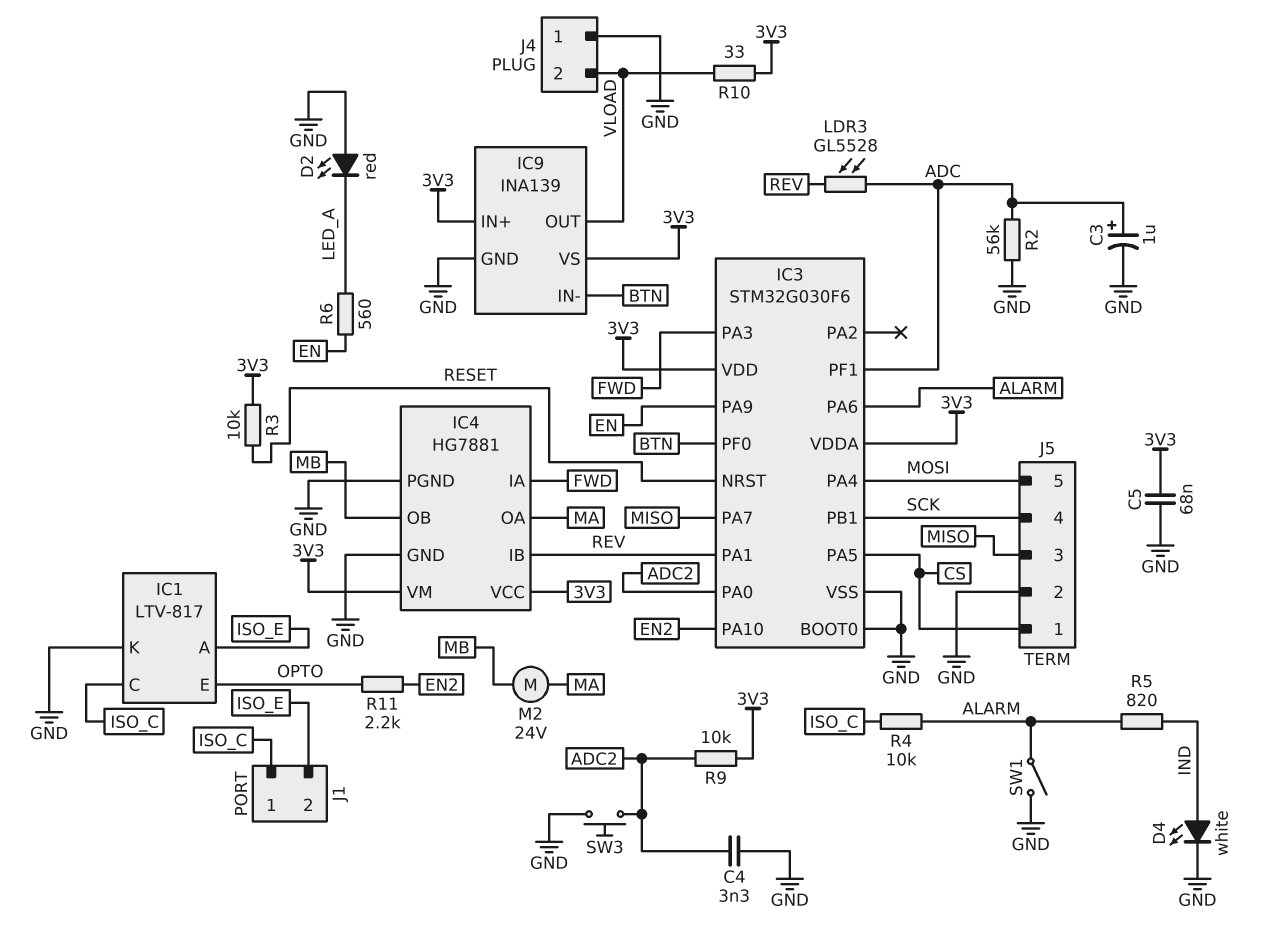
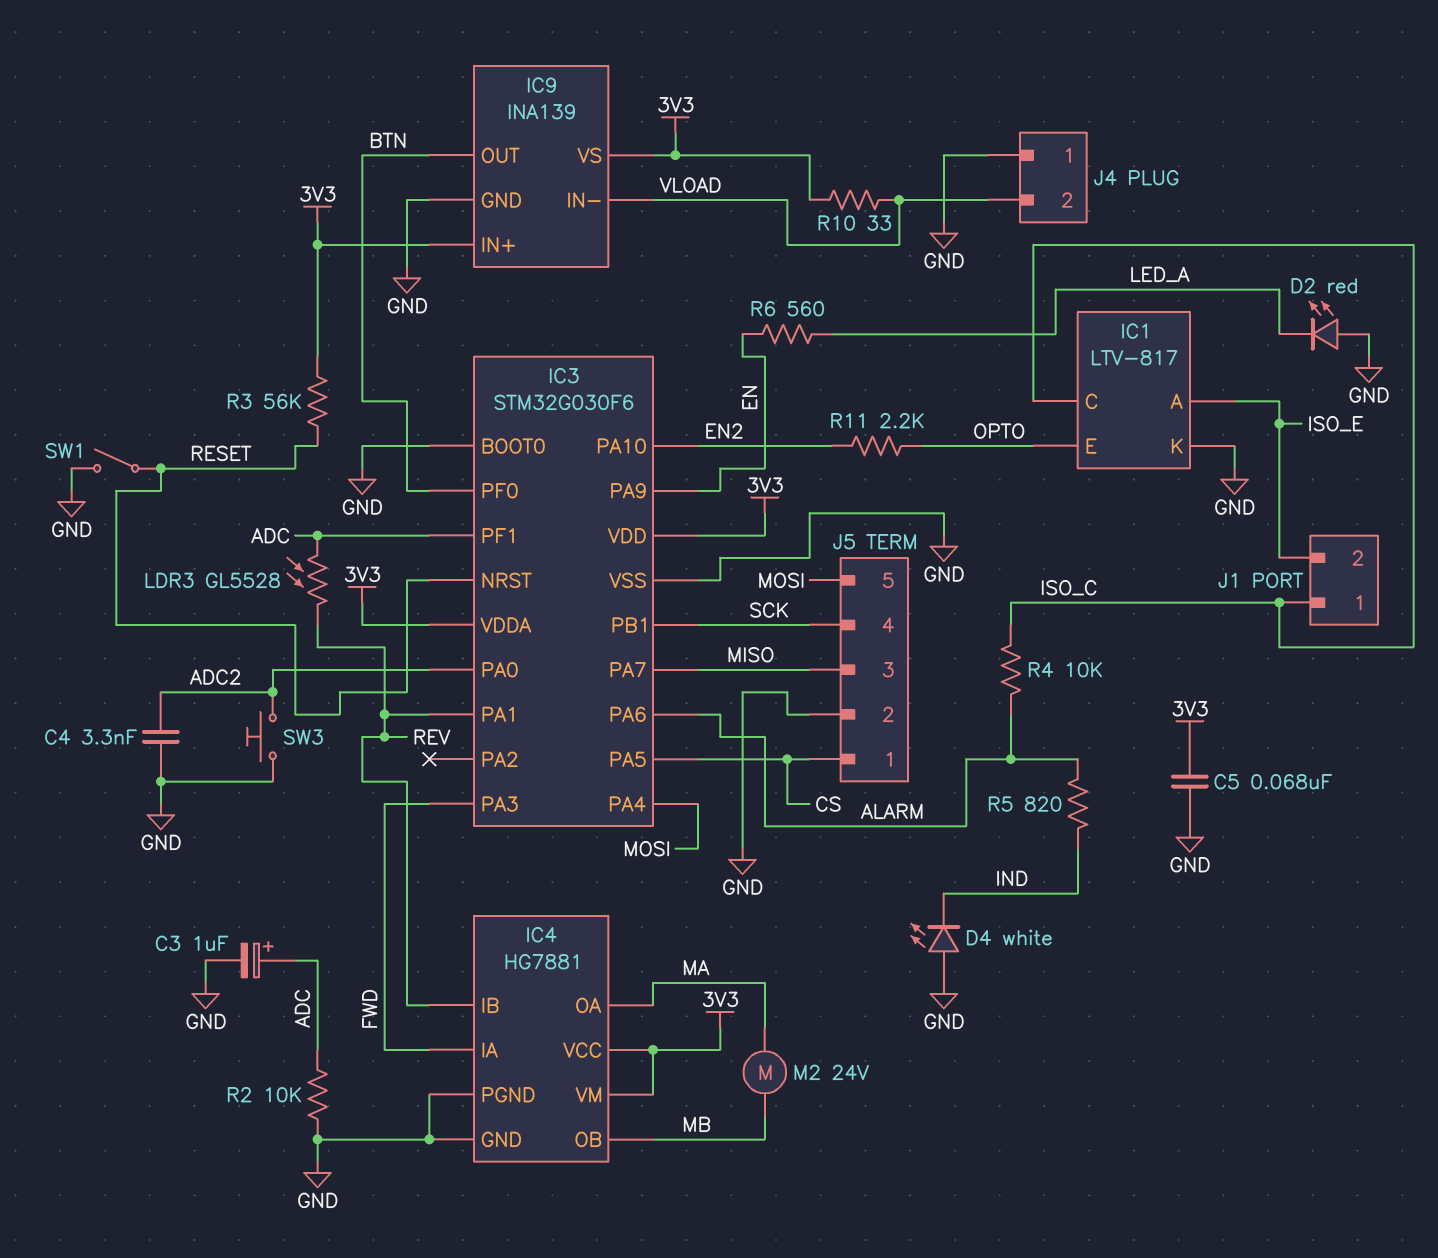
D4: LED white (A IND, K GND) -> LED white (A GND, K IND)
IC9 pin IN-: BTN -> VLOAD
IC9 pin OUT: VLOAD -> BTN
R2: 56k (ADC, GND) -> 10k (ADC, GND)
R3: 10k (3V3, RESET) -> 56k (3V3, RESET)
R9: 10k (3V3, ADC2) -> none
SW1: switch (ALARM, GND) -> switch (GND, RESET)

